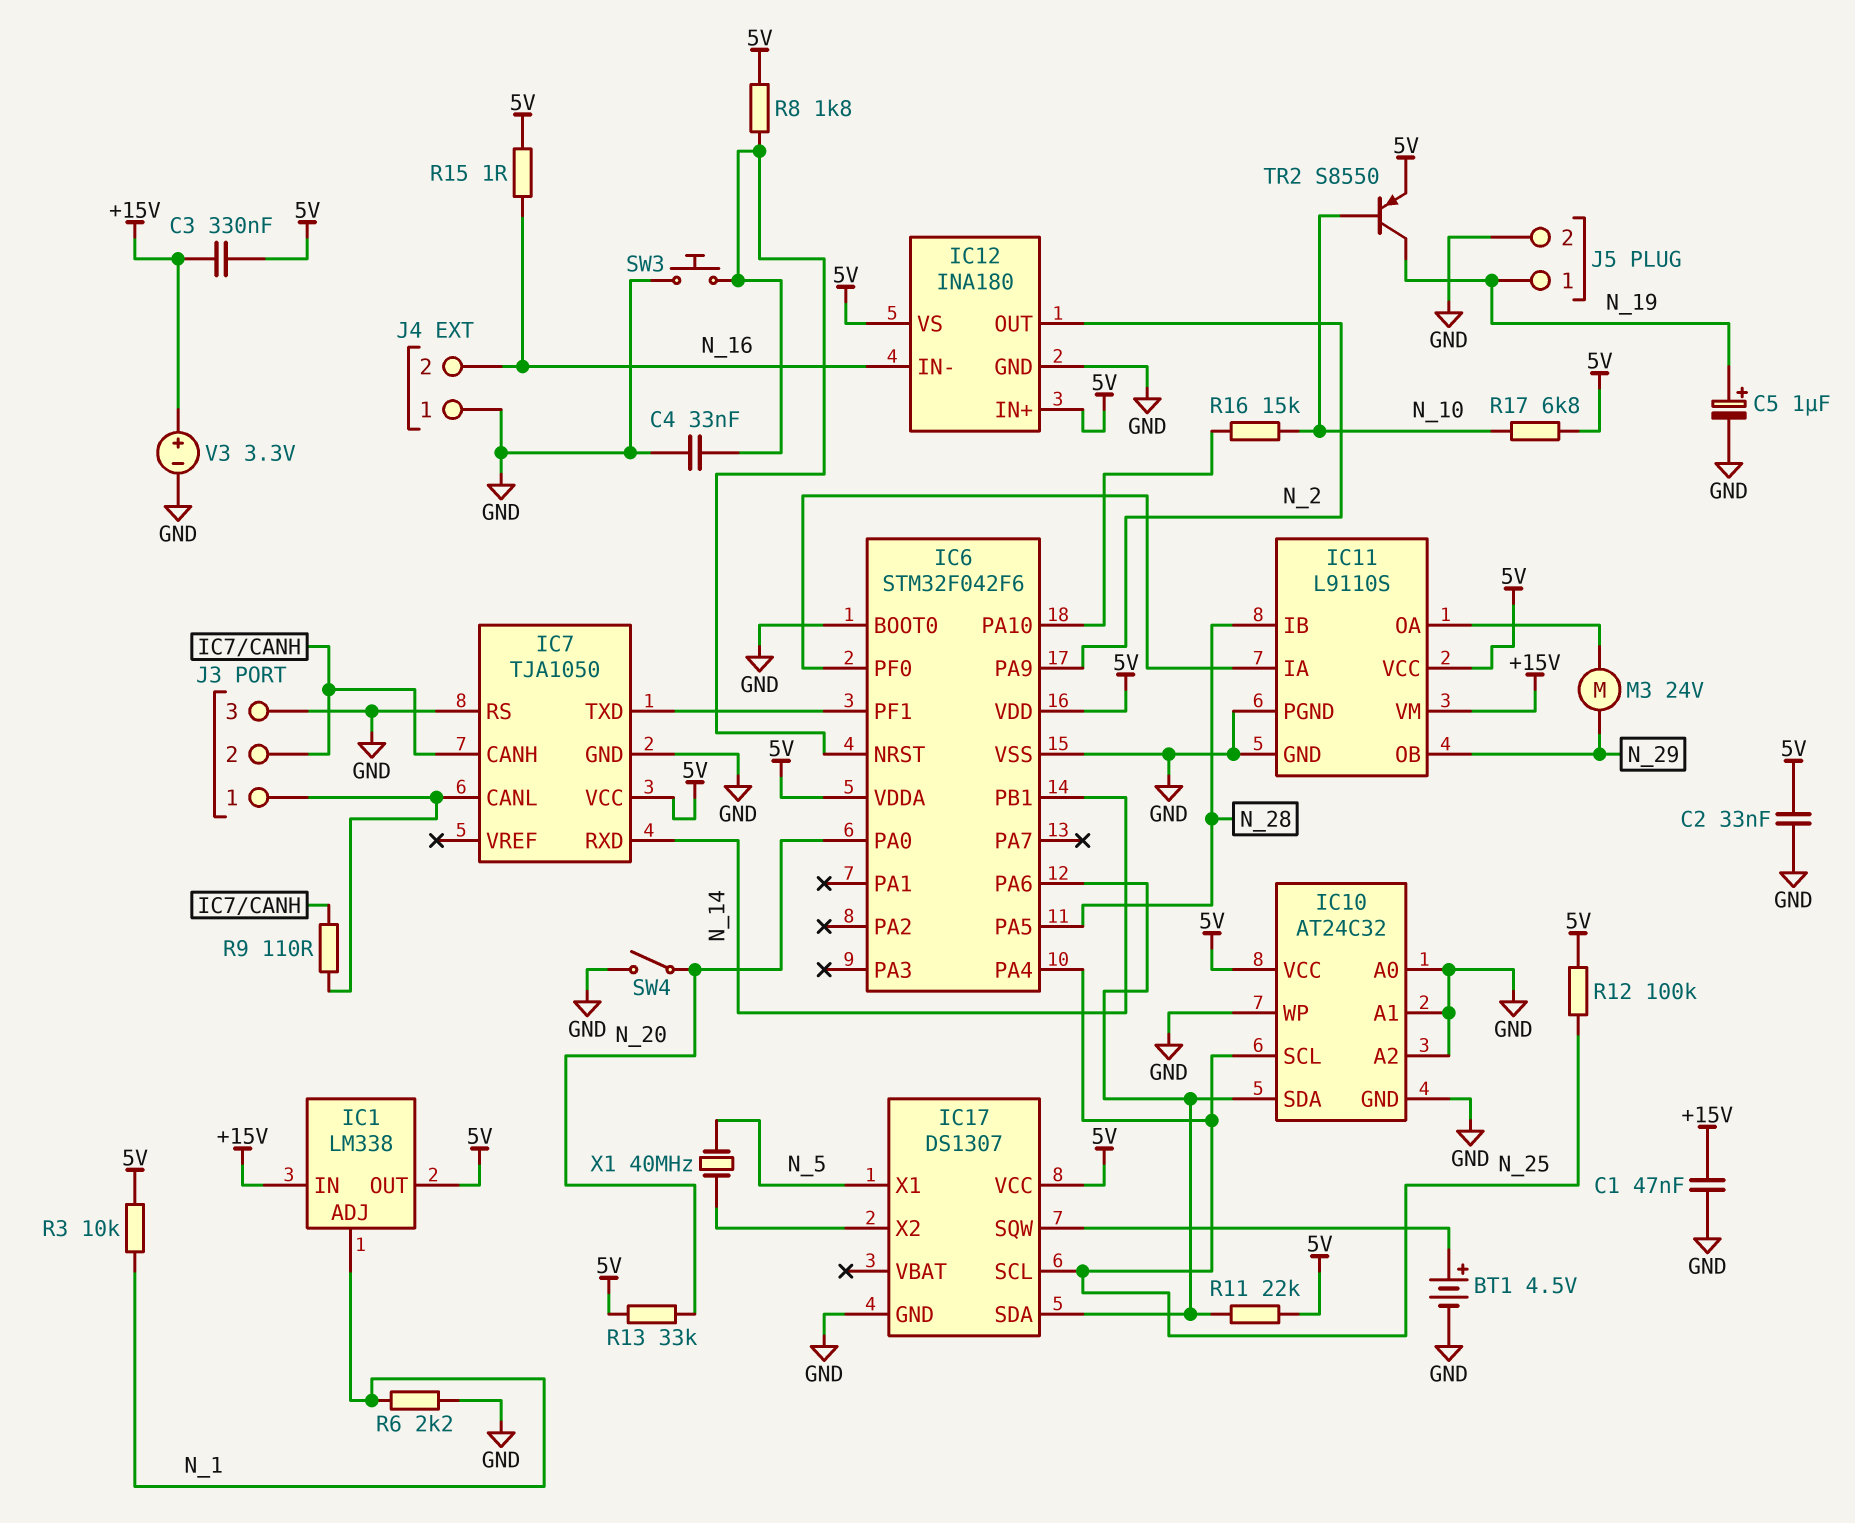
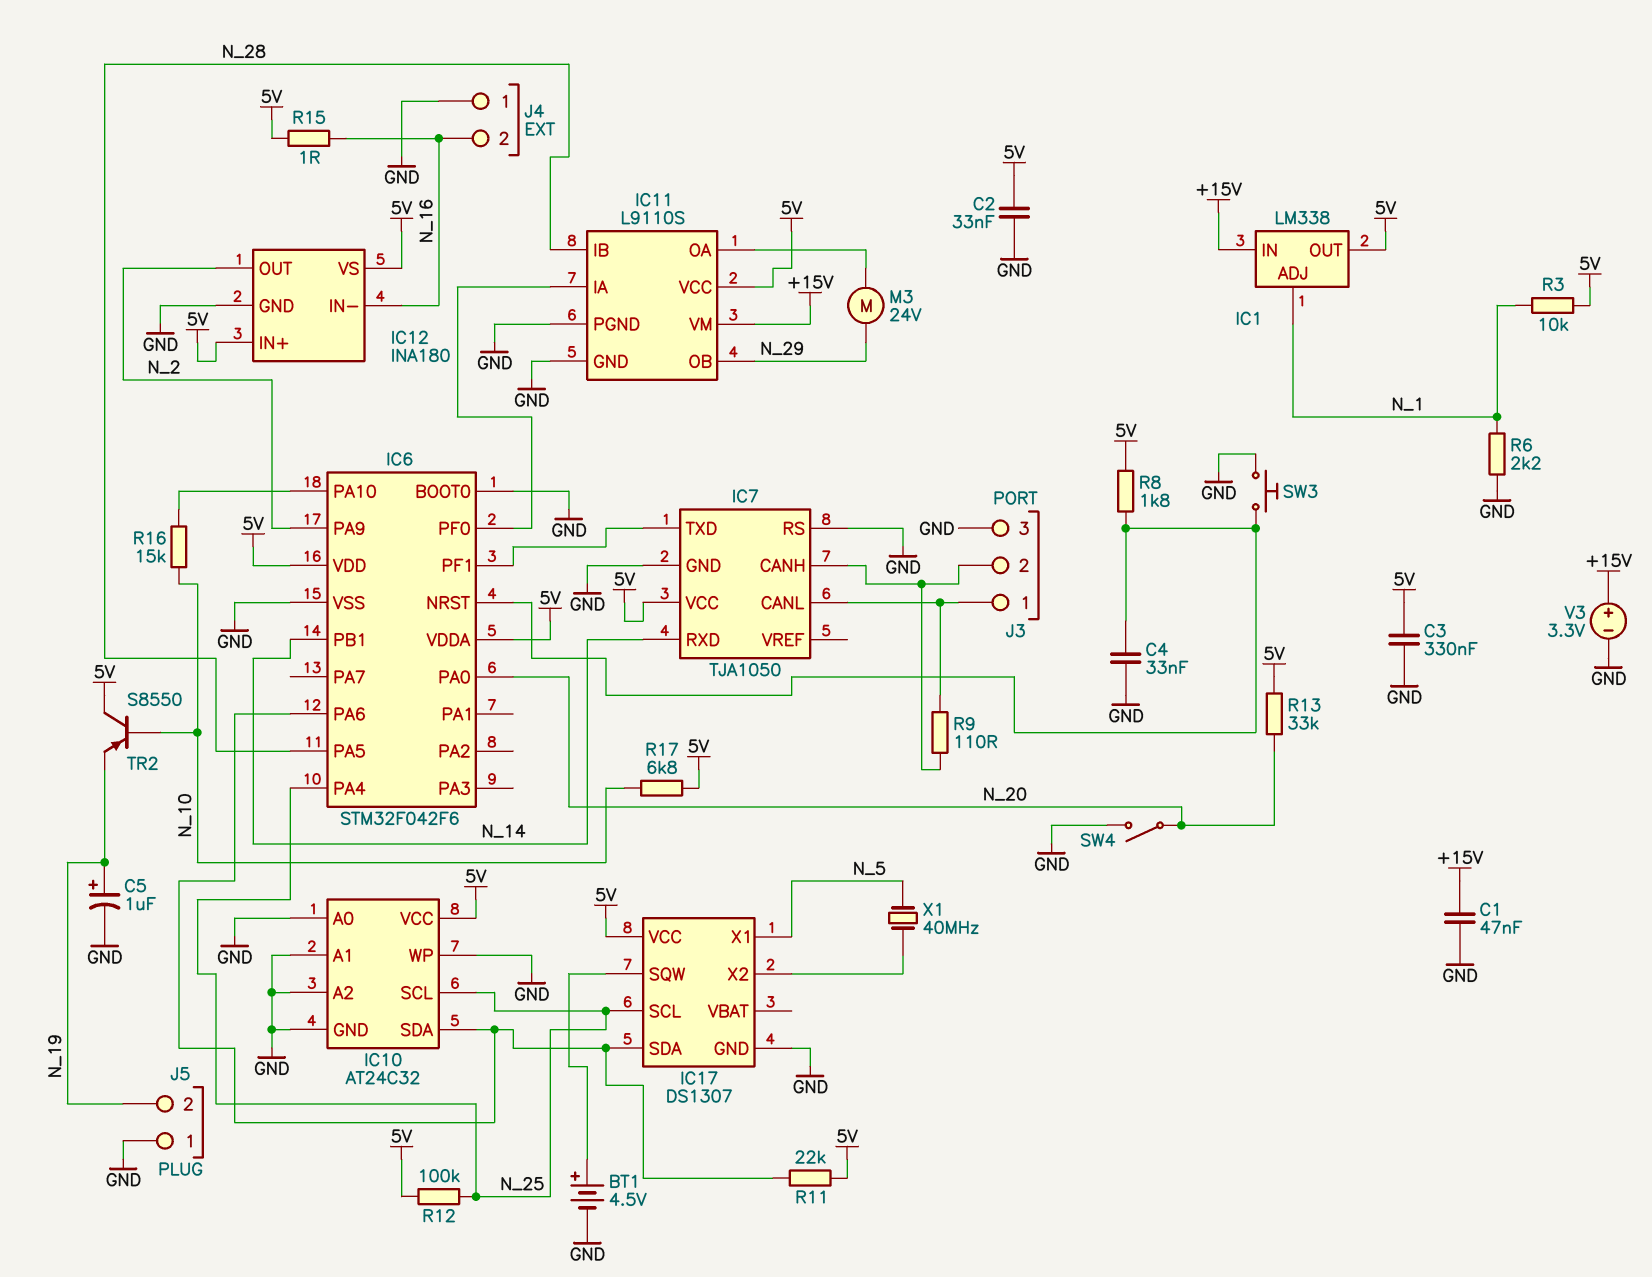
C3: 330nF (+15V, 5V) -> 330nF (5V, GND)
J5 pin 1: N_19 -> GND
J5 pin 2: GND -> N_19
TR2: PNP S8550 (B N_10, C N_19, E 5V) -> PNP S8550 (B N_10, C 5V, E N_19)

